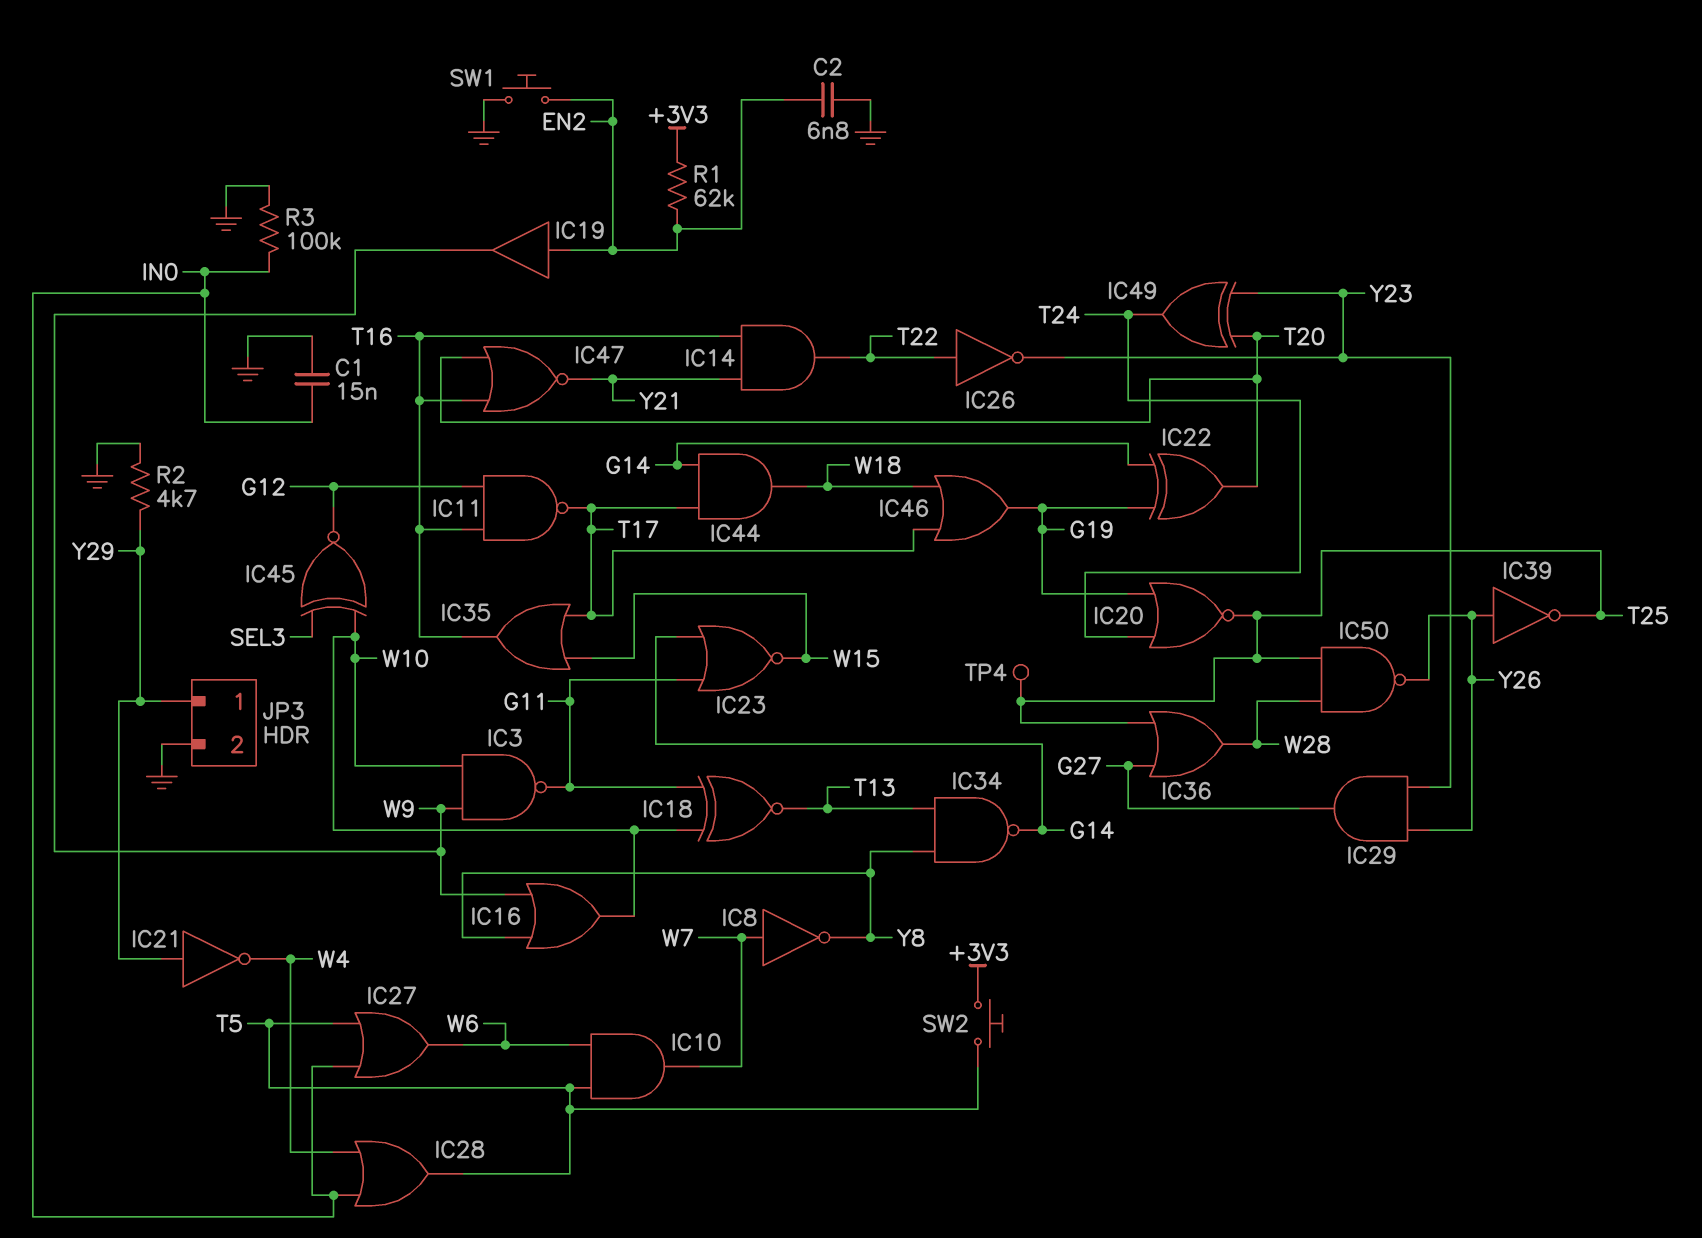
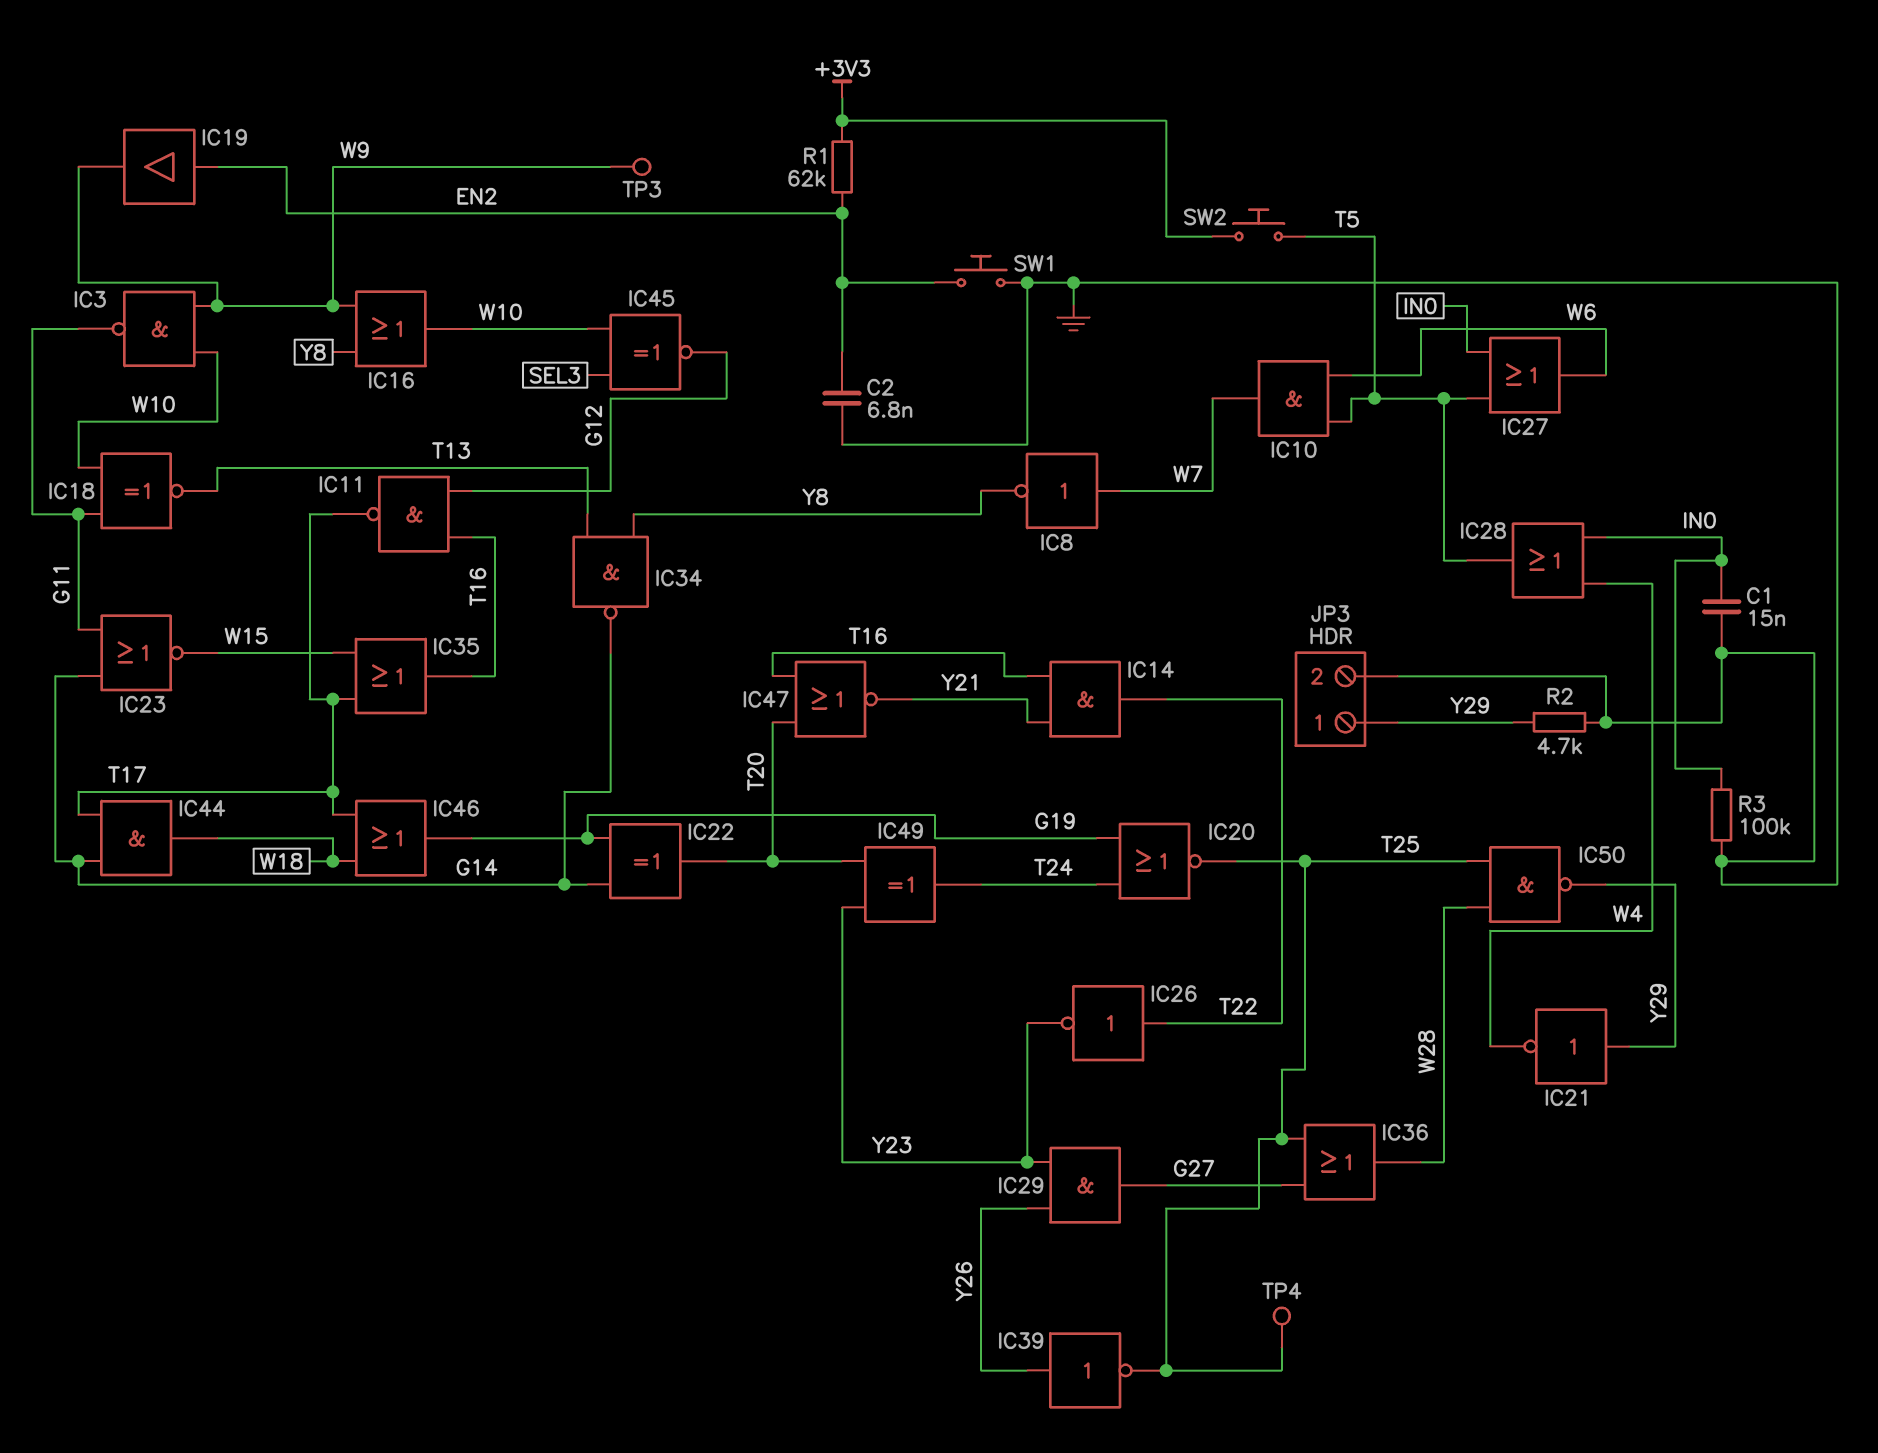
IC50: NAND (in T25, in W28, out Y26) -> NAND (in T25, in W28, out Y29)
TP3: none -> test point (W9)

